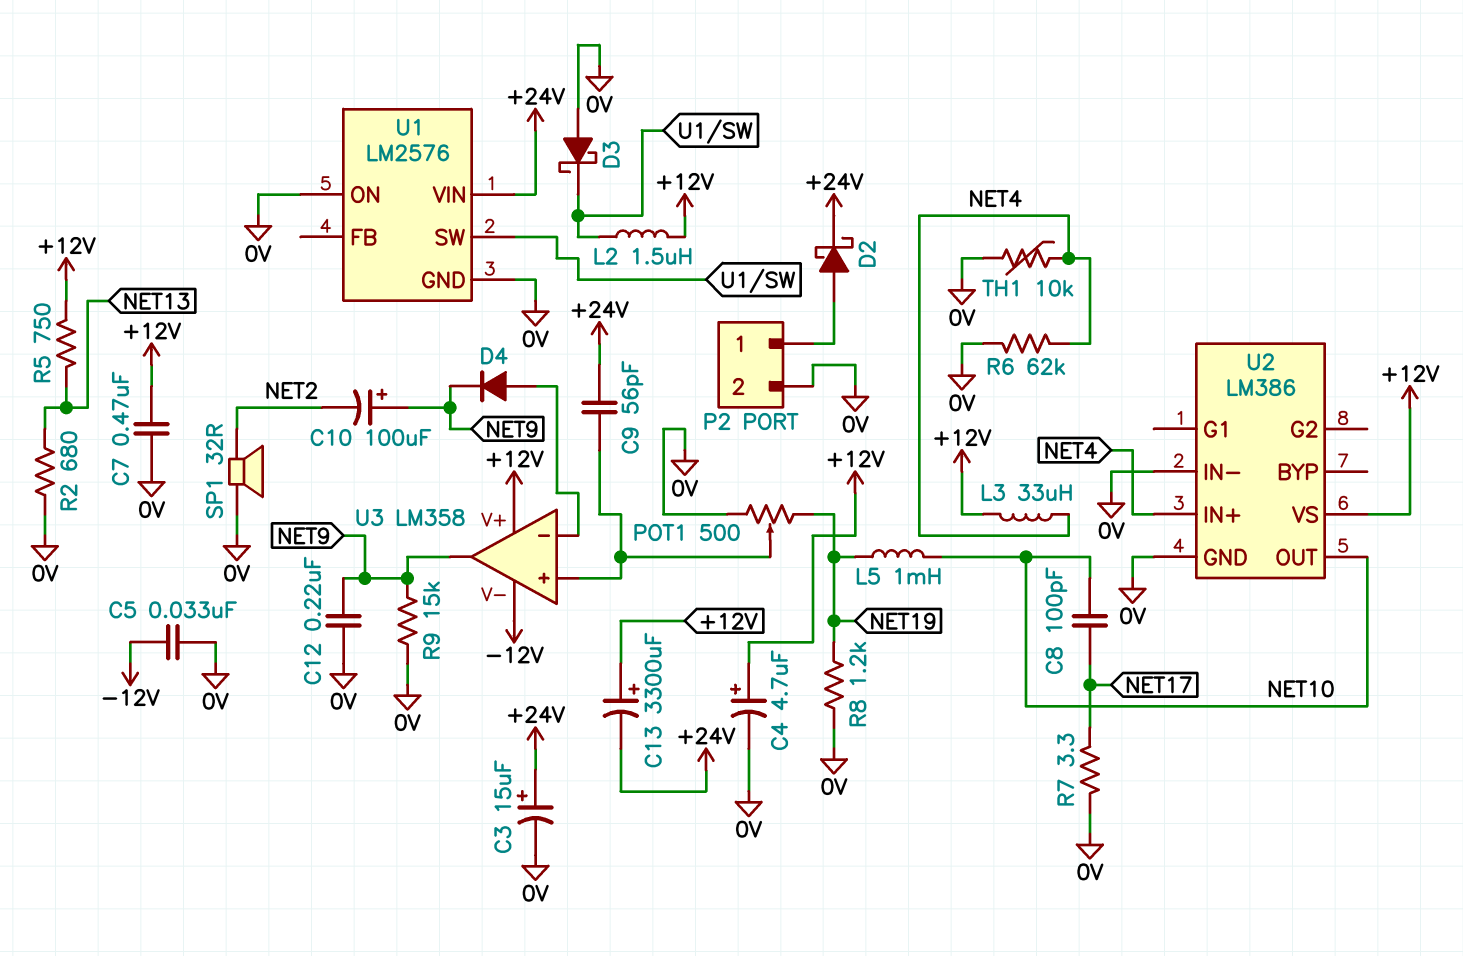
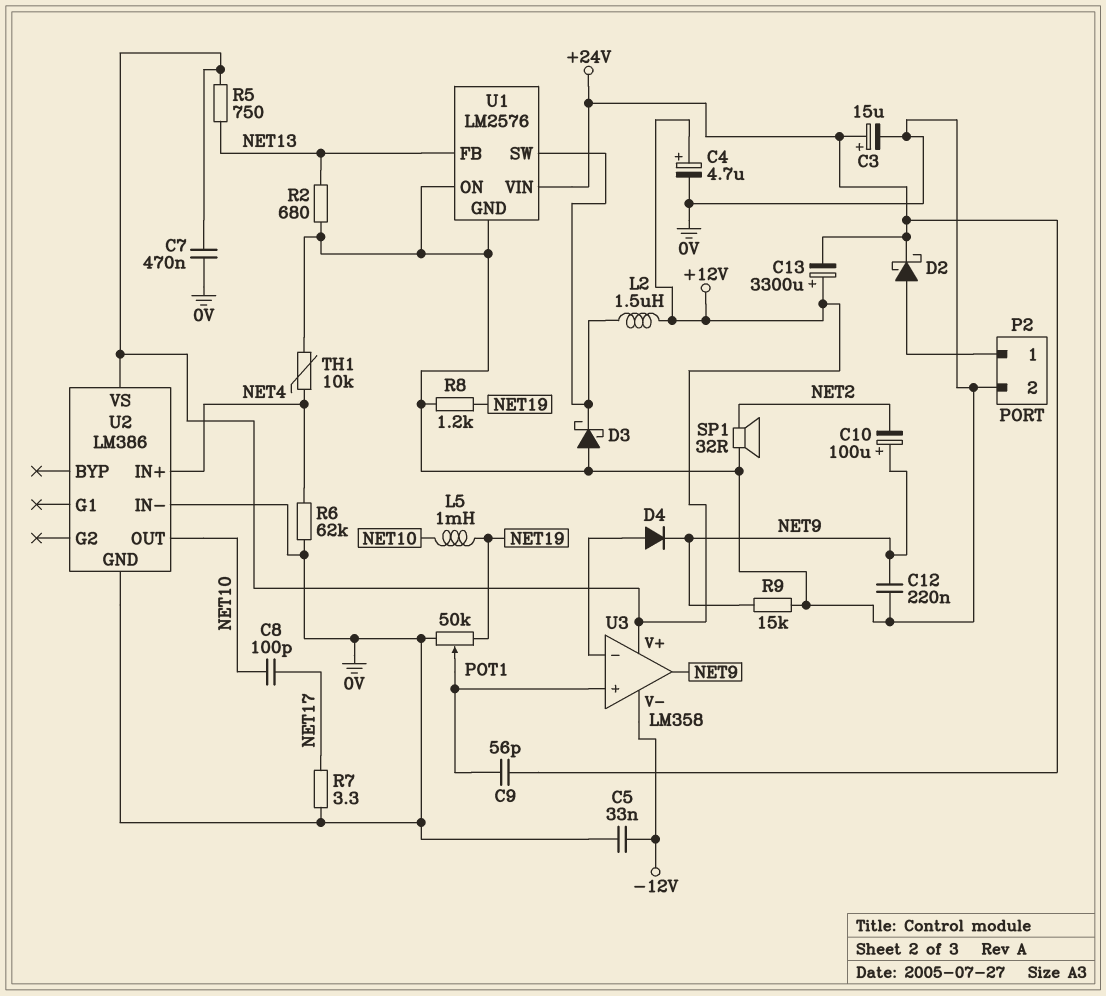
L3: 33uH (+12V, NET4) -> none
POT1: 500 (0V, NET19, wiper U3/in+) -> 50k (0V, NET19, wiper U3/in+)
U1 pin FB: none -> NET13

